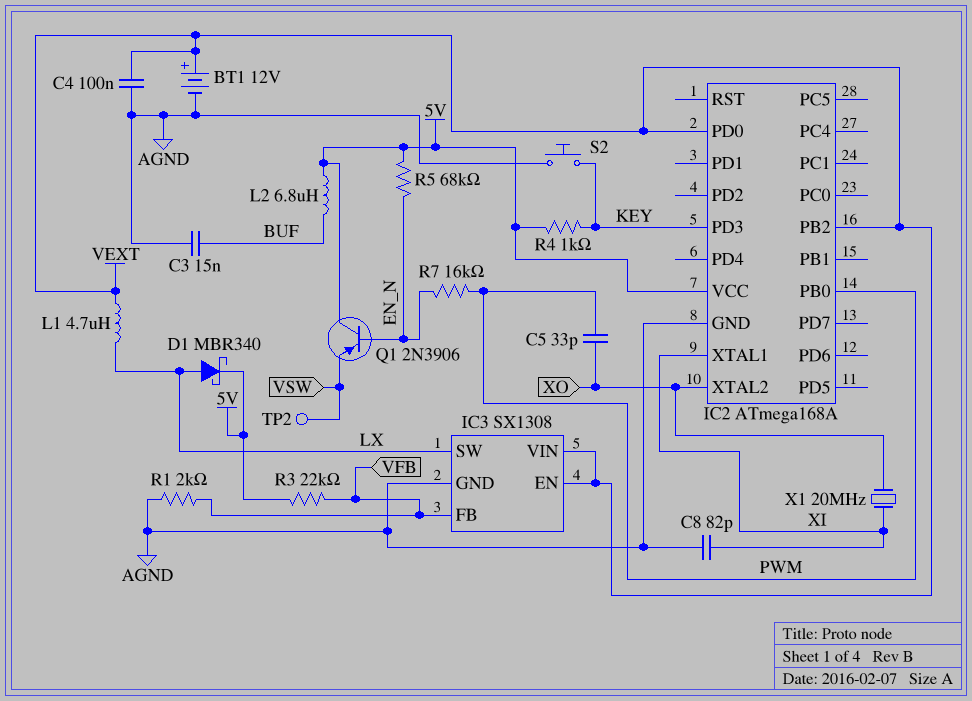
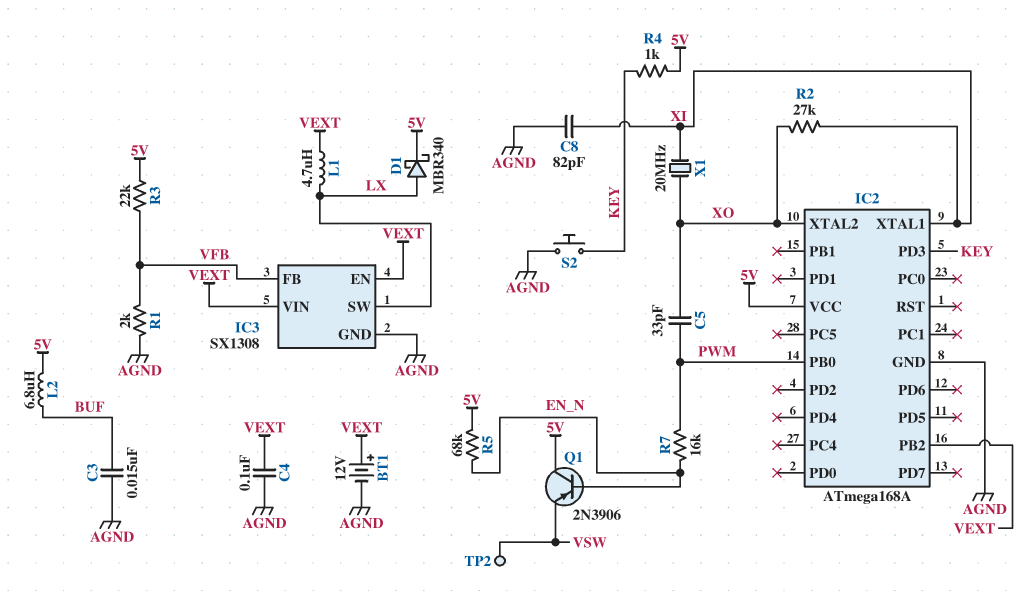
IC2 pin PD0: VEXT -> none
R2: none -> 27k (XI, XO)

